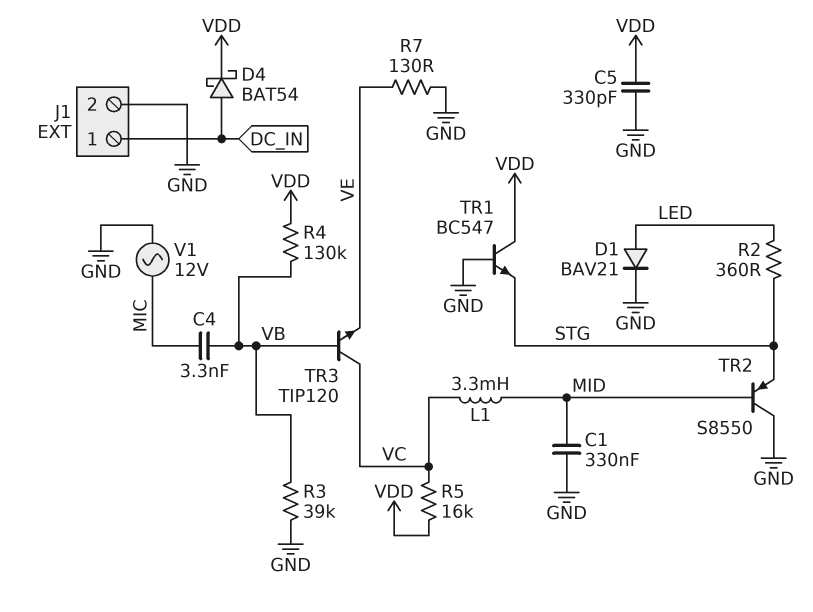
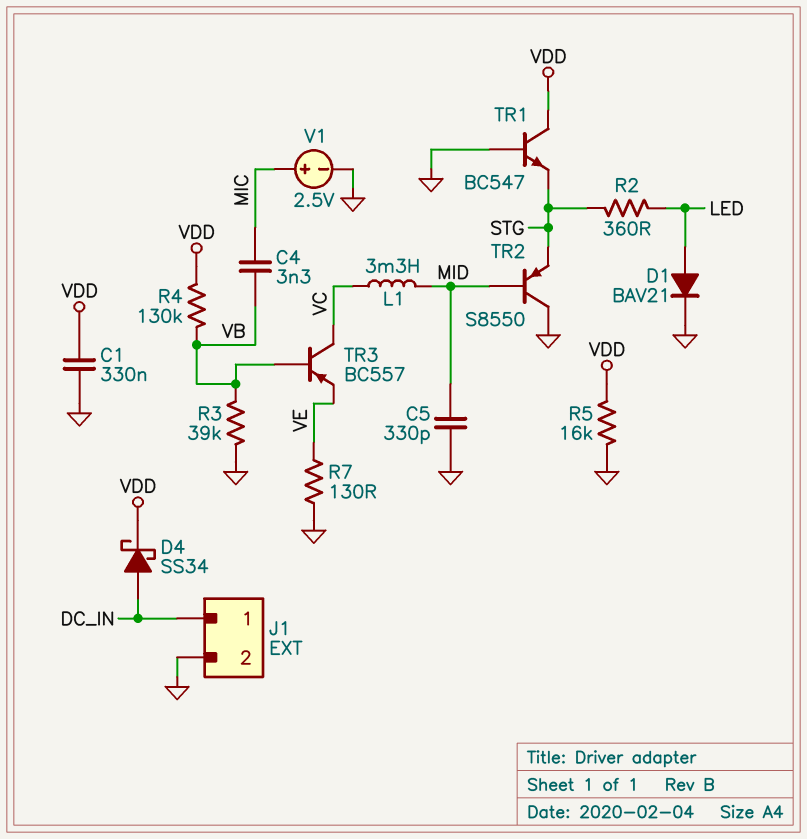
C1: 330nF (GND, MID) -> 330nF (GND, VDD)
C5: 330pF (GND, VDD) -> 330pF (GND, MID)
D4: schottky BAT54 (A DC_IN, K VDD) -> schottky SS34 (A DC_IN, K VDD)
R5: 16k (VC, VDD) -> 16k (GND, VDD)
TR3: NPN TIP120 (B VB, C VC, E VE) -> PNP BC557 (B VB, C VC, E VE)
V1: AC 12V (GND, MIC) -> 2.5V (plus MIC, minus GND)

